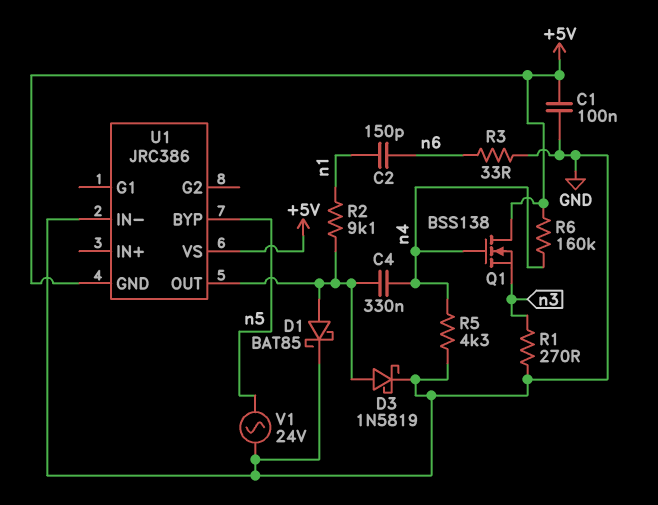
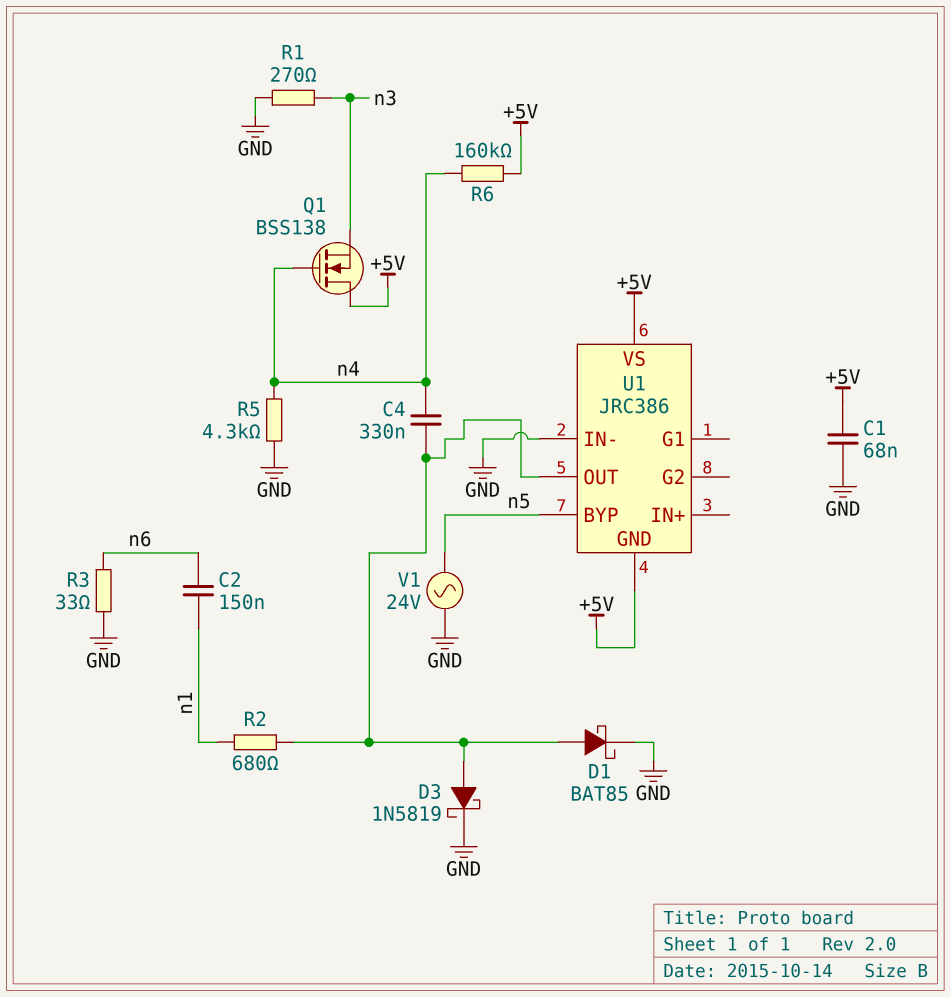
C1: 100nF (+5V, GND) -> 68nF (+5V, GND)
C2: 150pF (n1, n6) -> 150nF (n1, n6)
R2: 9.1k (U1/OUT, n1) -> 680 (U1/OUT, n1)

